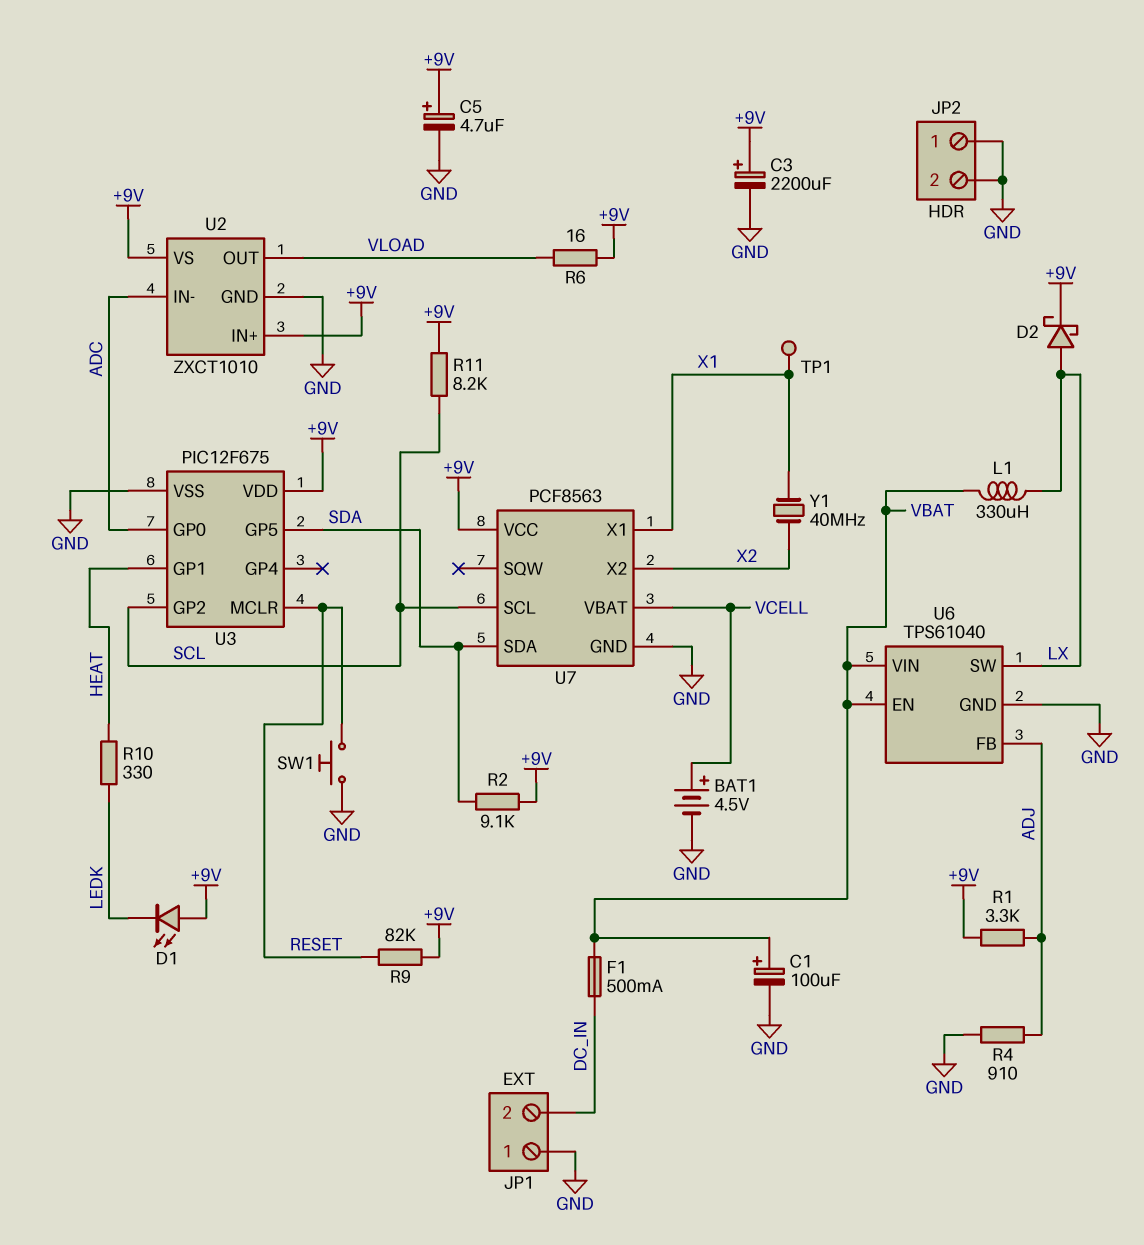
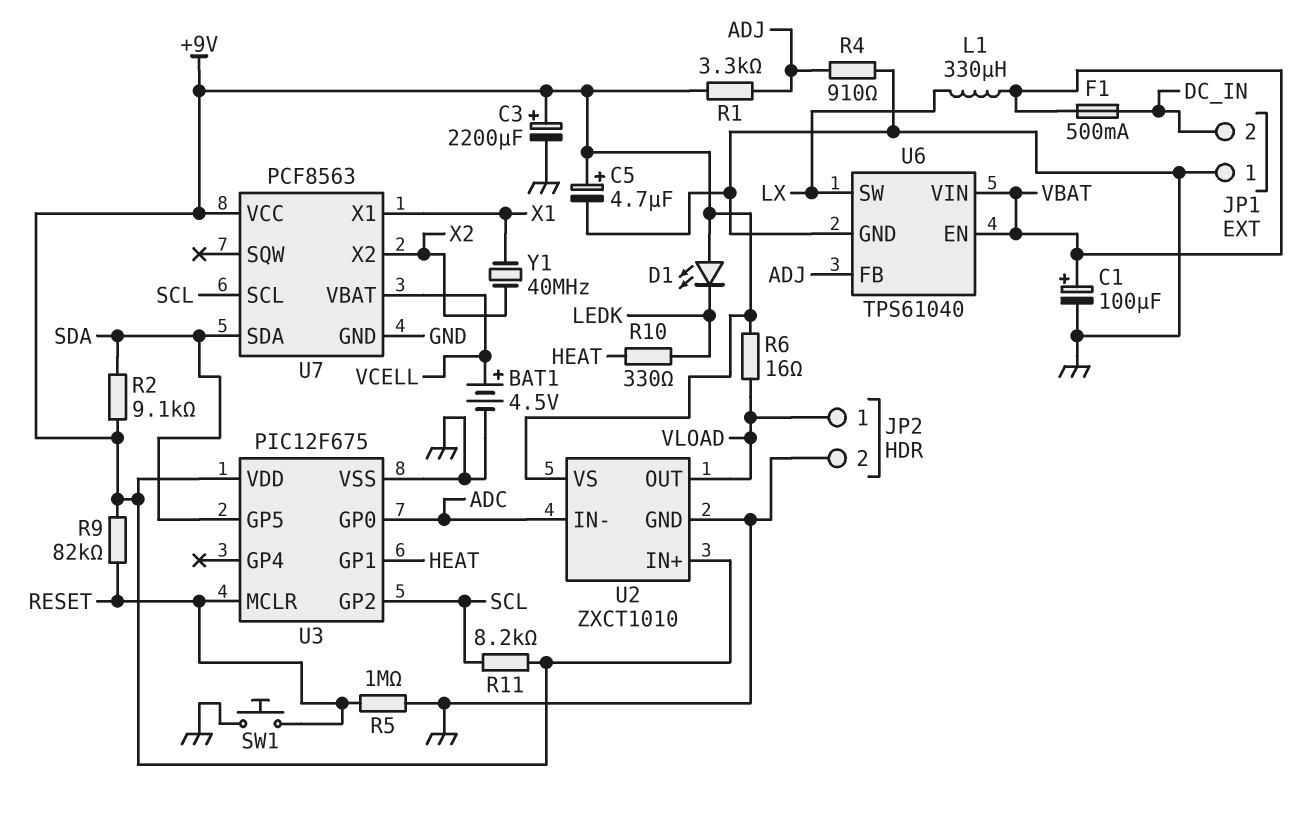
D2: schottky (A LX, K +9V) -> none
JP2 pin 1: GND -> VLOAD
R5: none -> 1M (GND, RESET)
TP1: test point (X1) -> none

